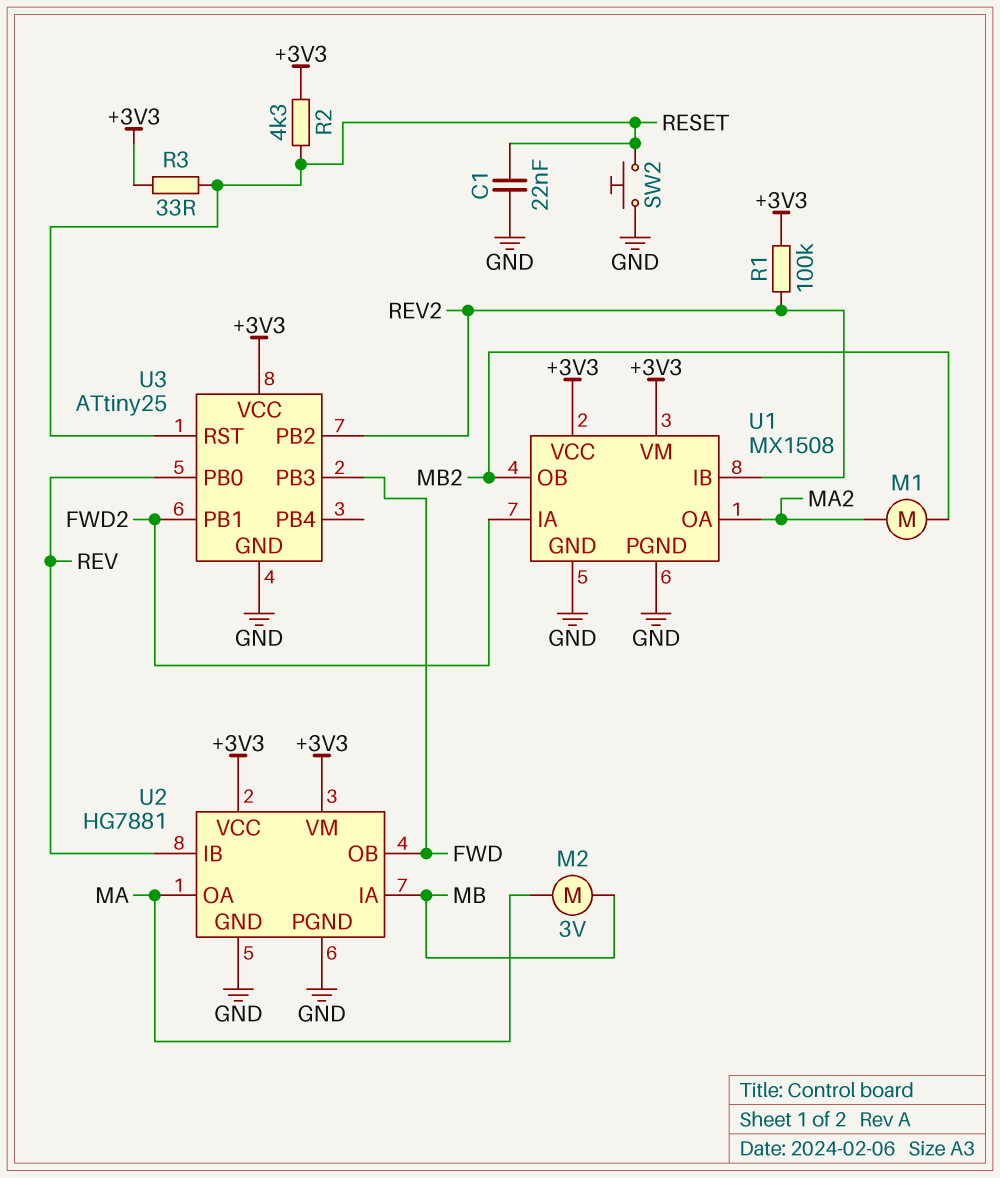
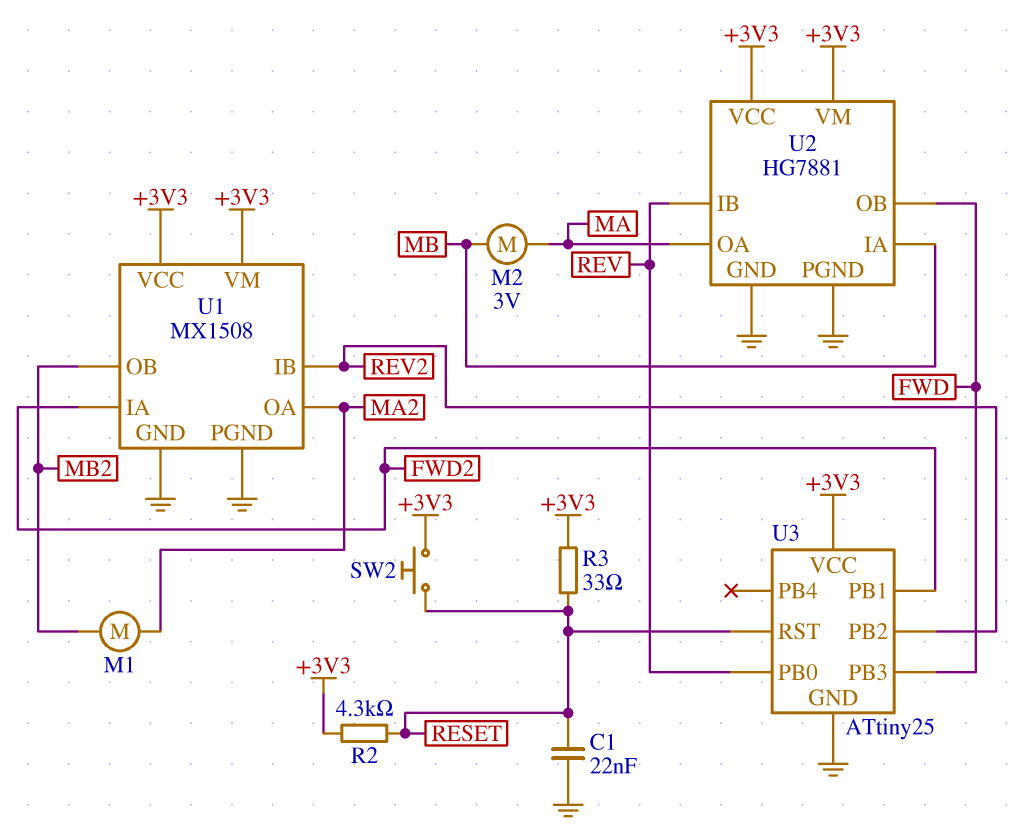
R1: 100k (+3V3, REV2) -> none
SW2: button (GND, RESET) -> button (+3V3, RESET)

